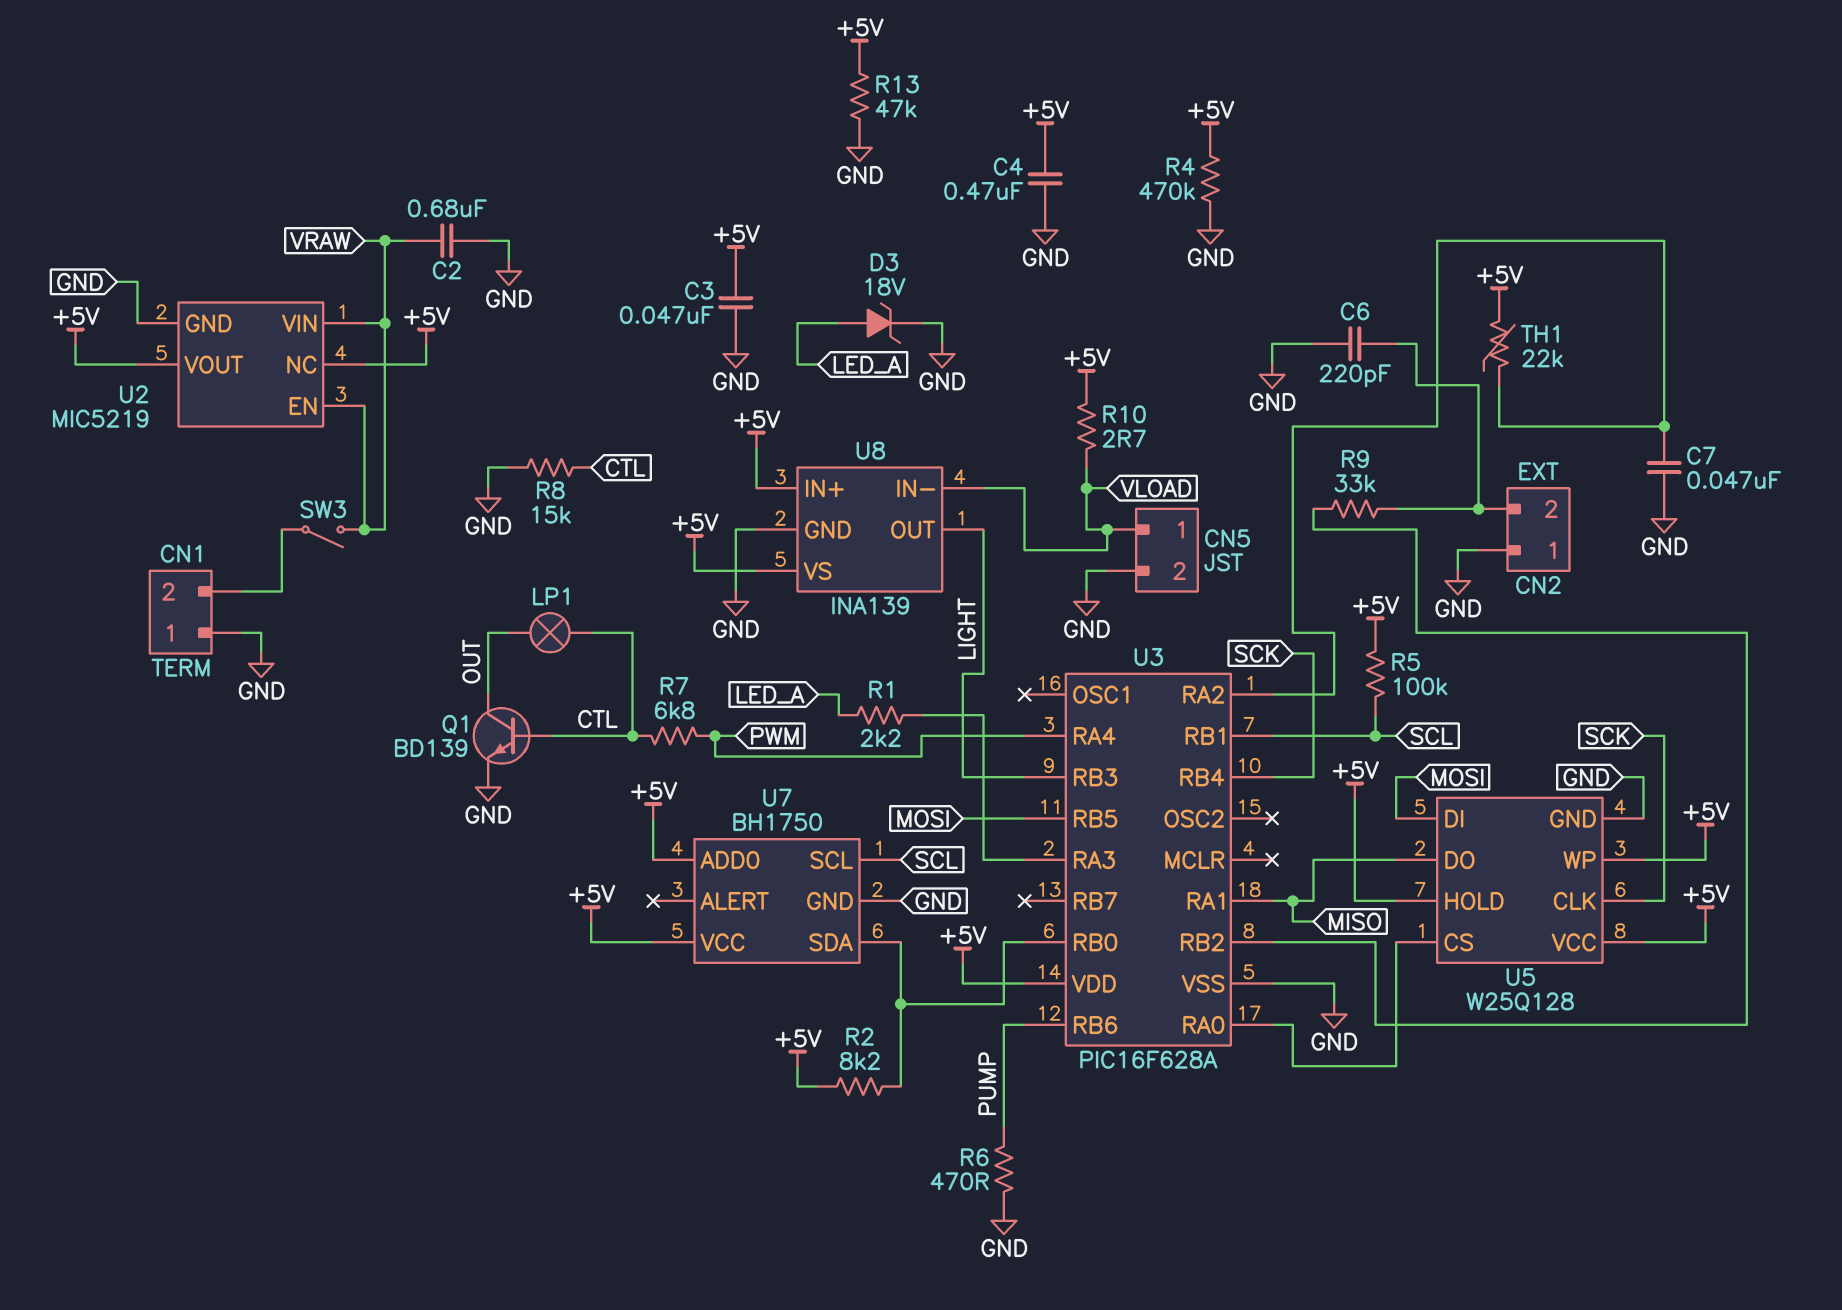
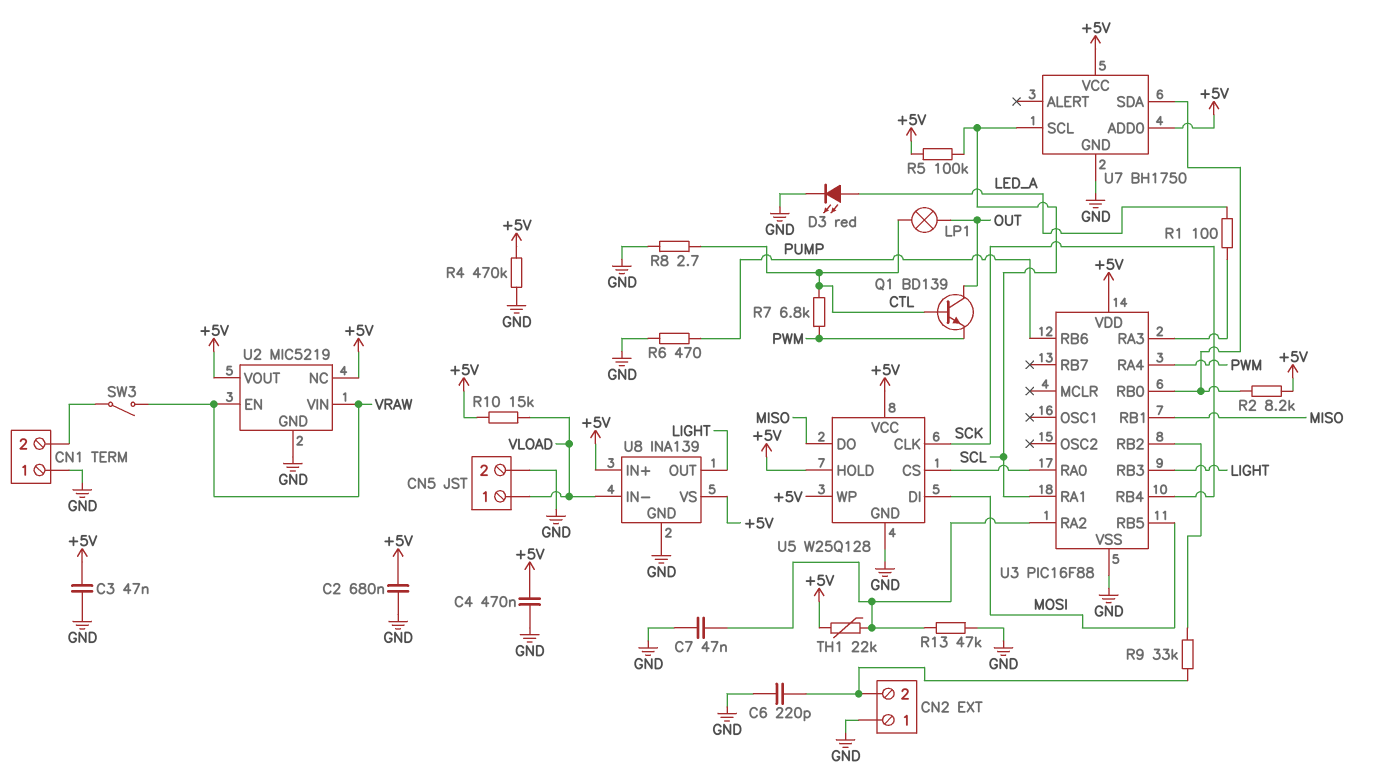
C2: 680nF (GND, VRAW) -> 680nF (+5V, GND)
D3: zener 18V (A LED_A, K GND) -> LED red (A LED_A, K GND)
Q1: NPN BD139 (B CTL, C OUT, E GND) -> NPN BD139 (B CTL, C OUT, E PWM)
R1: 2.2k (LED_A, U3/RA3) -> 100 (LED_A, U3/RA3)
R8: 15k (CTL, GND) -> 2.7 (CTL, GND)
R10: 2.7 (+5V, VLOAD) -> 15k (+5V, VLOAD)
R13: 47k (+5V, GND) -> 47k (GND, U3/RA2)
U3: PIC16F628A -> PIC16F88
U3 pin RA1: MISO -> SCL
U3 pin RB1: SCL -> MISO

